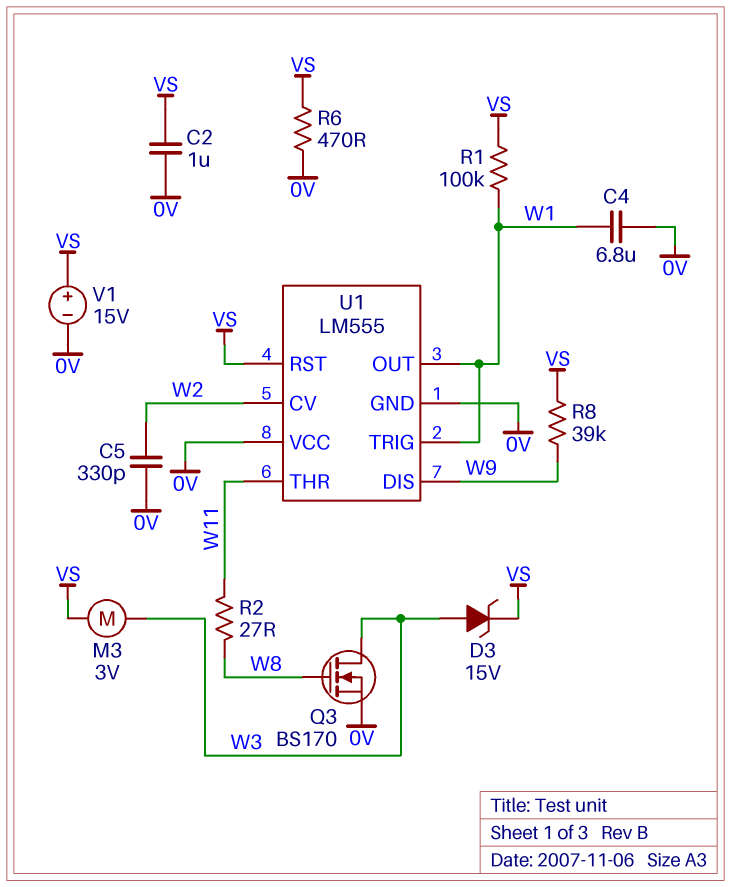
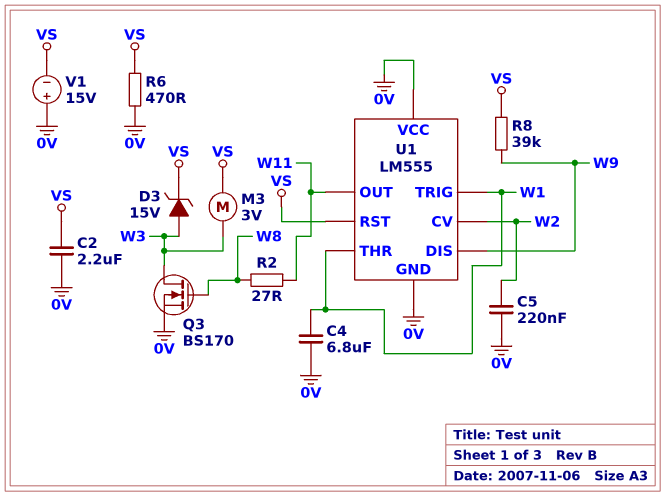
C2: 1uF (0V, VS) -> 2.2uF (0V, VS)
C5: 330pF (0V, W2) -> 220nF (0V, W2)
R1: 100k (VS, W1) -> none
U1 pin OUT: W1 -> W11
U1 pin THR: W11 -> W1
V1: 15V (plus VS, minus 0V) -> 15V (plus 0V, minus VS)

